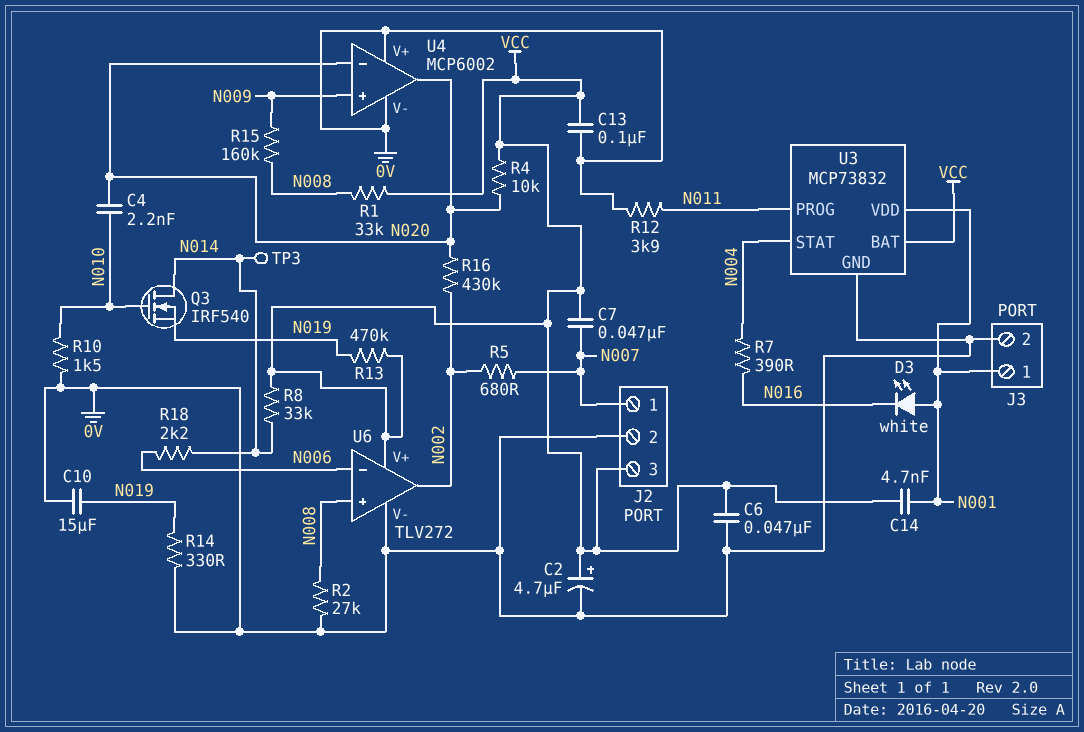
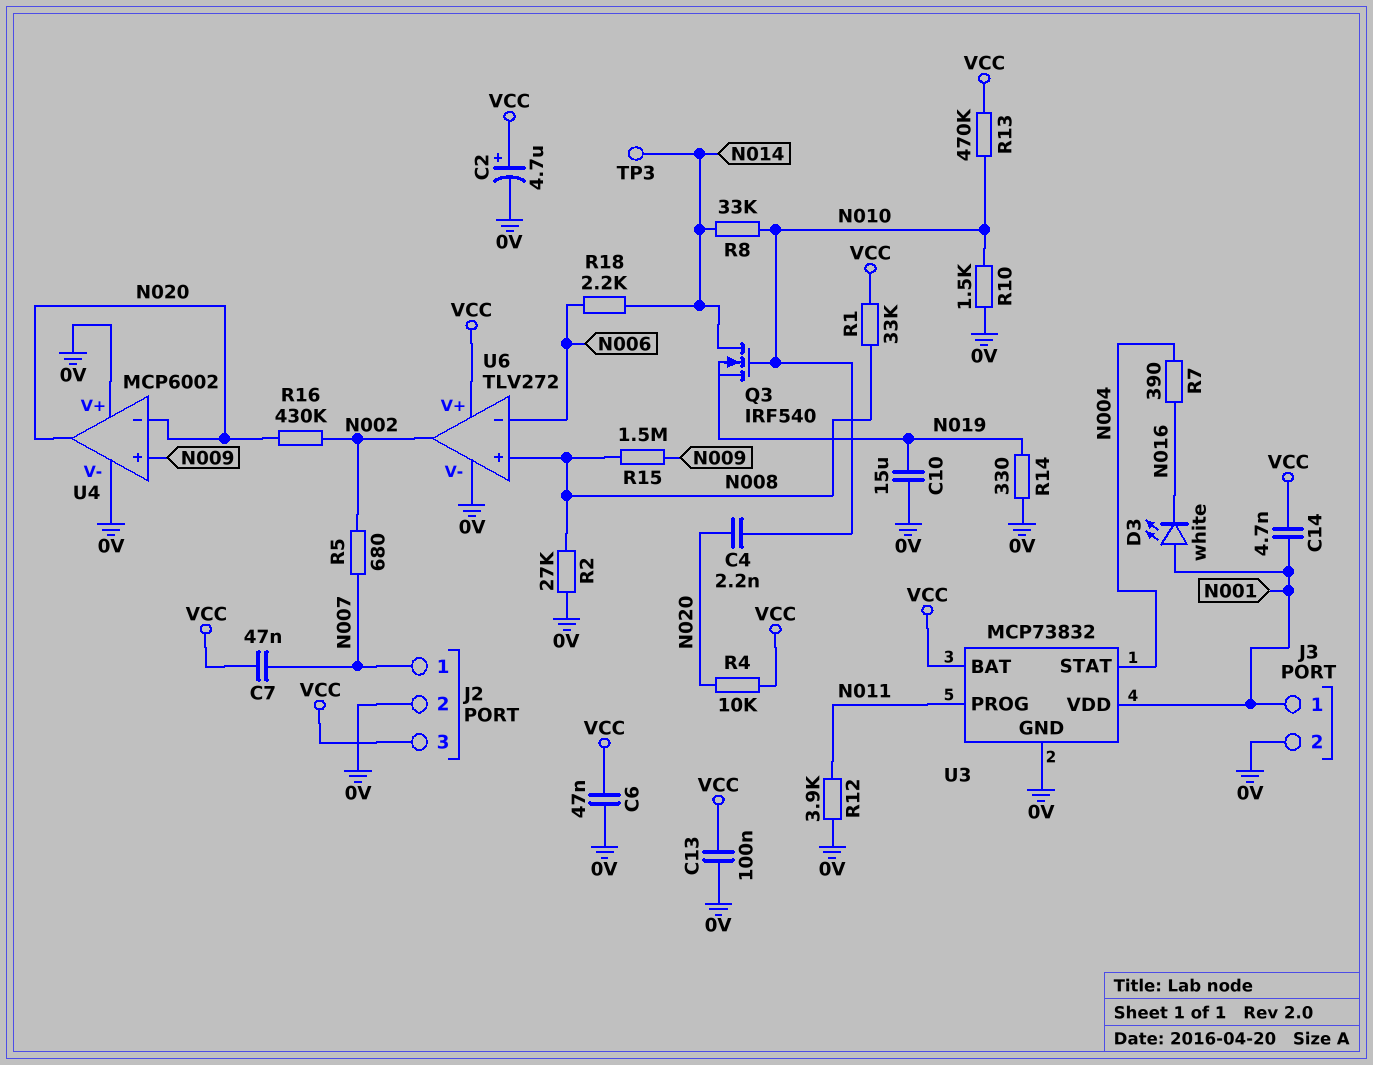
R8: 33k (N014, VCC) -> 33k (N010, N014)
R13: 470k (N019, VCC) -> 470k (N010, VCC)
R15: 160k (N008, N009) -> 1.5M (N008, N009)

